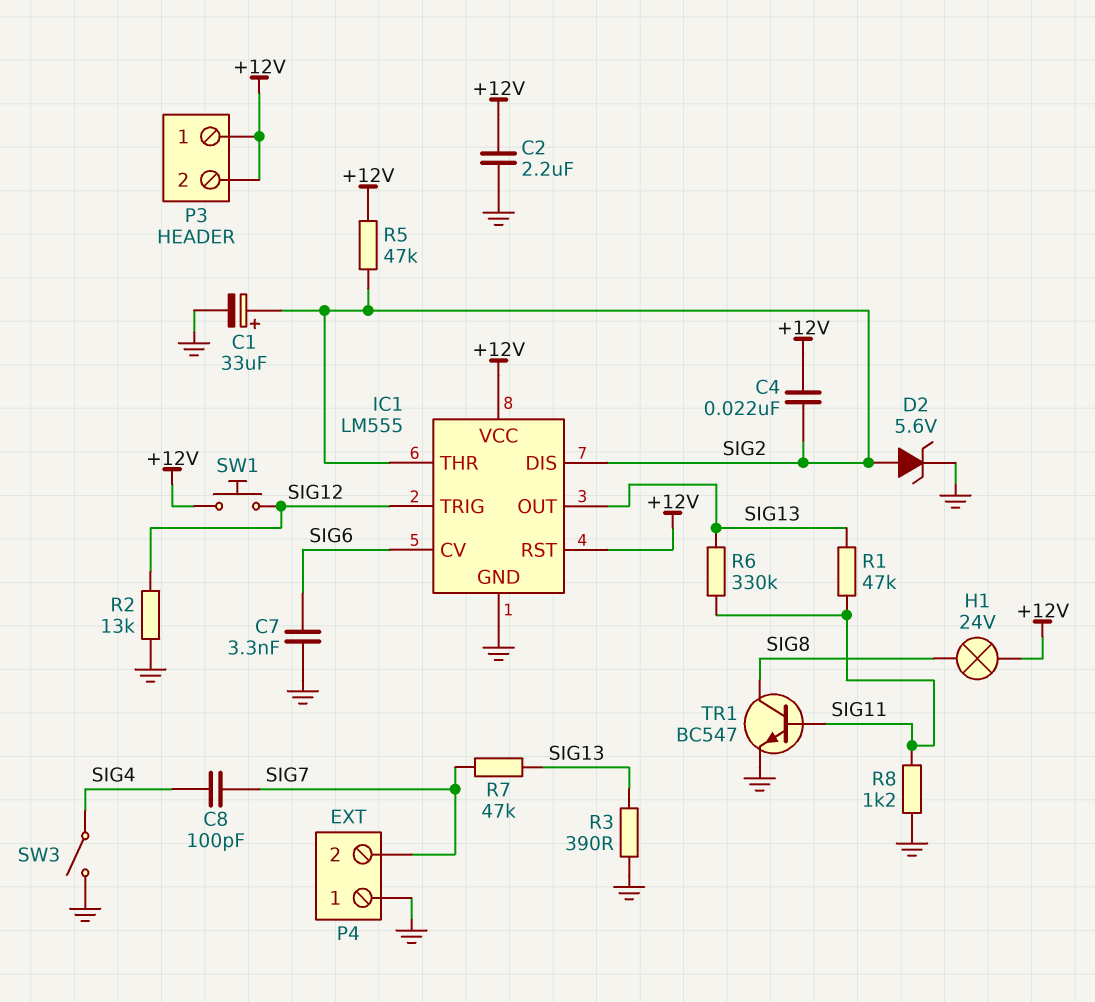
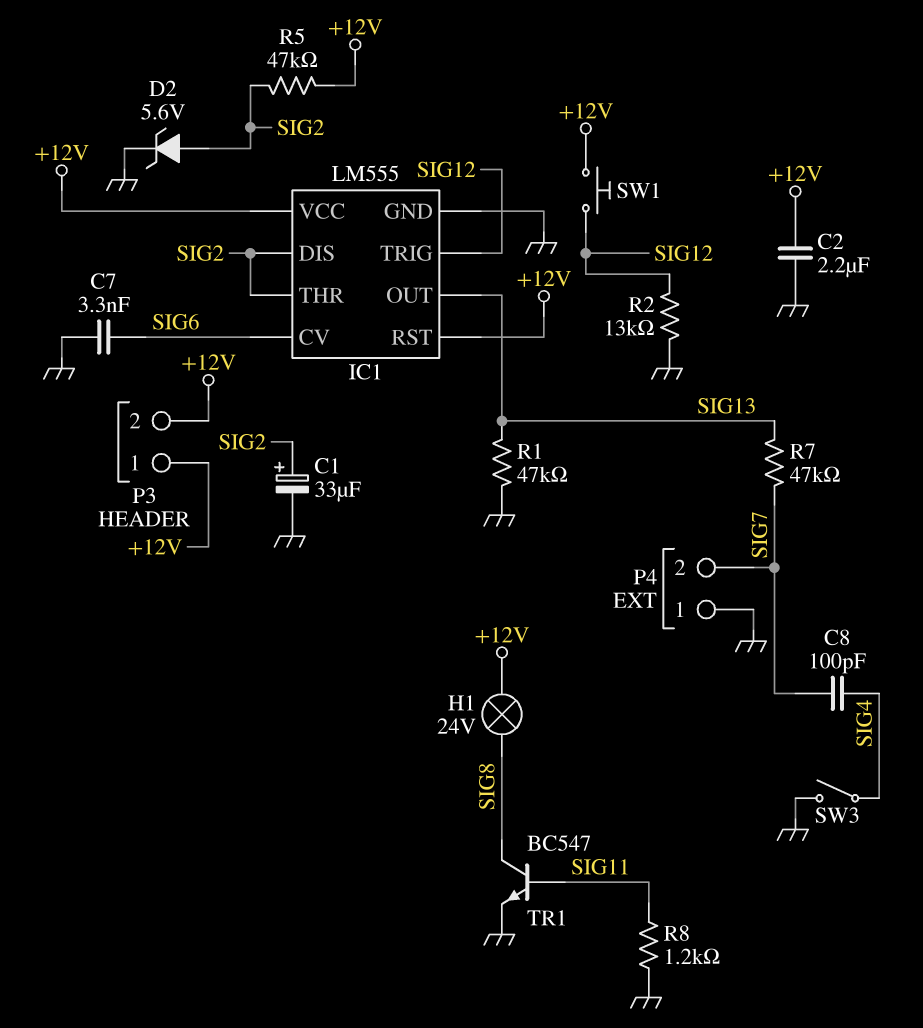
C4: 22nF (+12V, SIG2) -> none
R1: 47k (SIG11, SIG13) -> 47k (GND, SIG13)
R3: 390 (GND, SIG13) -> none
R6: 330k (SIG11, SIG13) -> none

